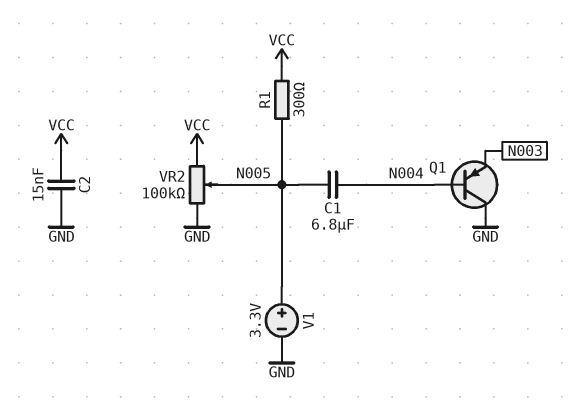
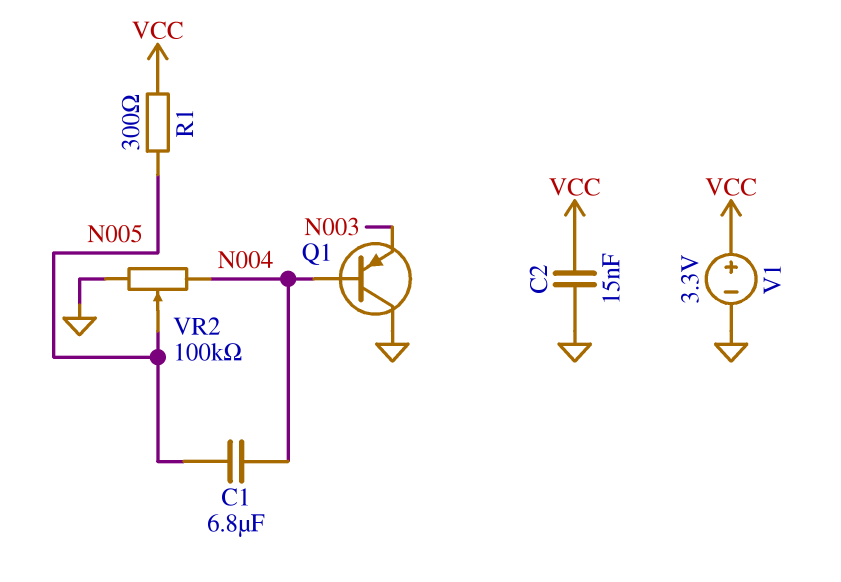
V1: 3.3V (plus N005, minus GND) -> 3.3V (plus VCC, minus GND)
VR2: 100k (GND, VCC, wiper N005) -> 100k (GND, N004, wiper N005)

